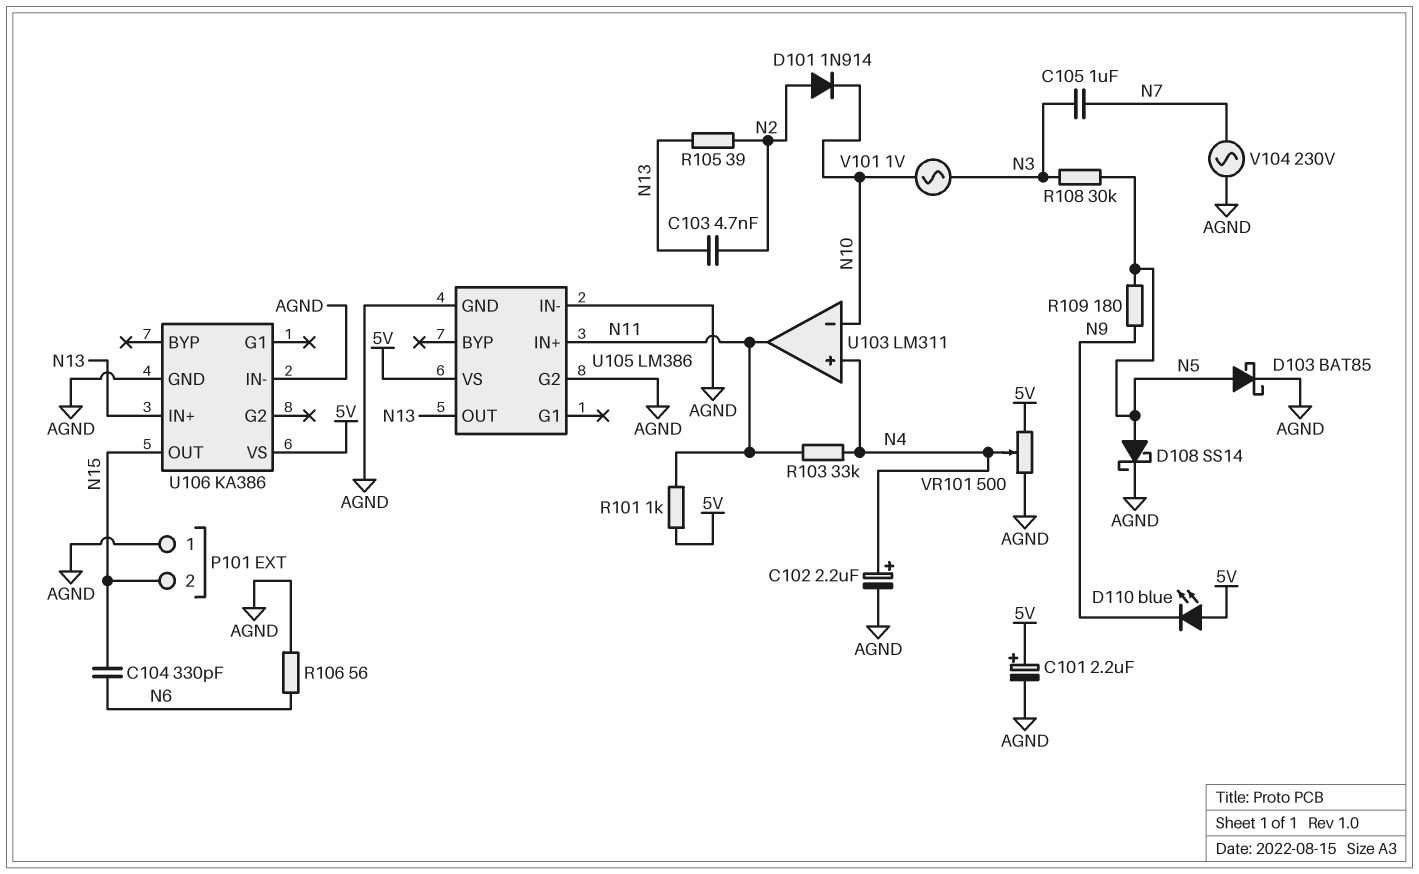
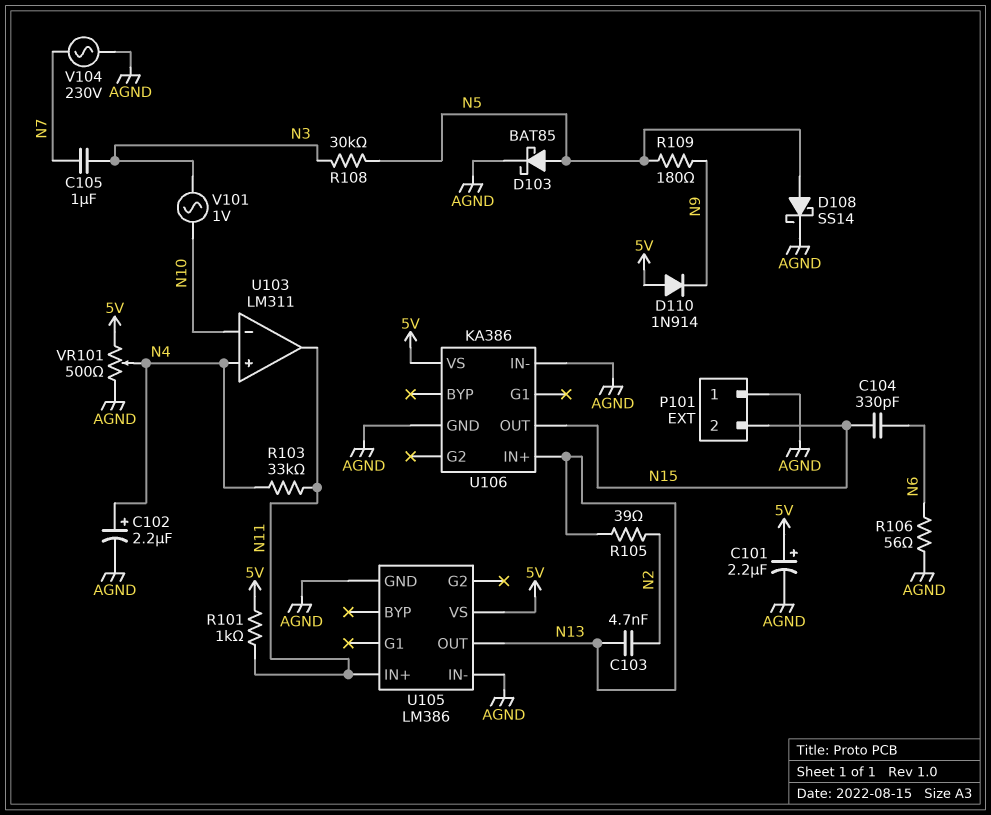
D101: diode 1N914 (A N2, K N10) -> none
D110: LED blue (A 5V, K N9) -> diode 1N914 (A 5V, K N9)
U105 pin G2: AGND -> none

